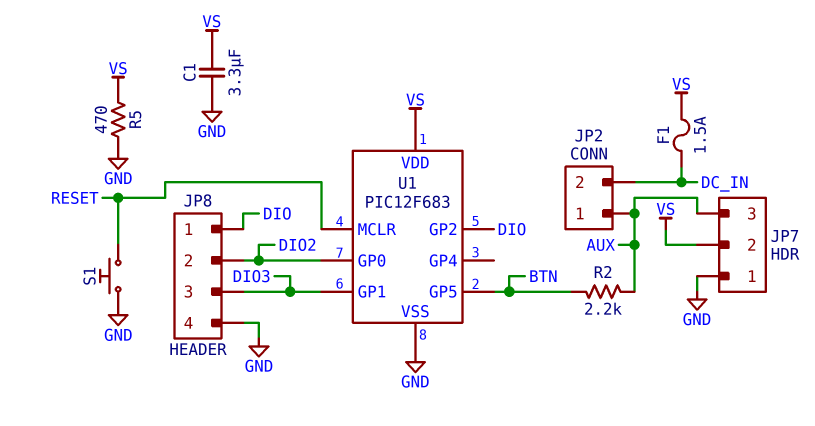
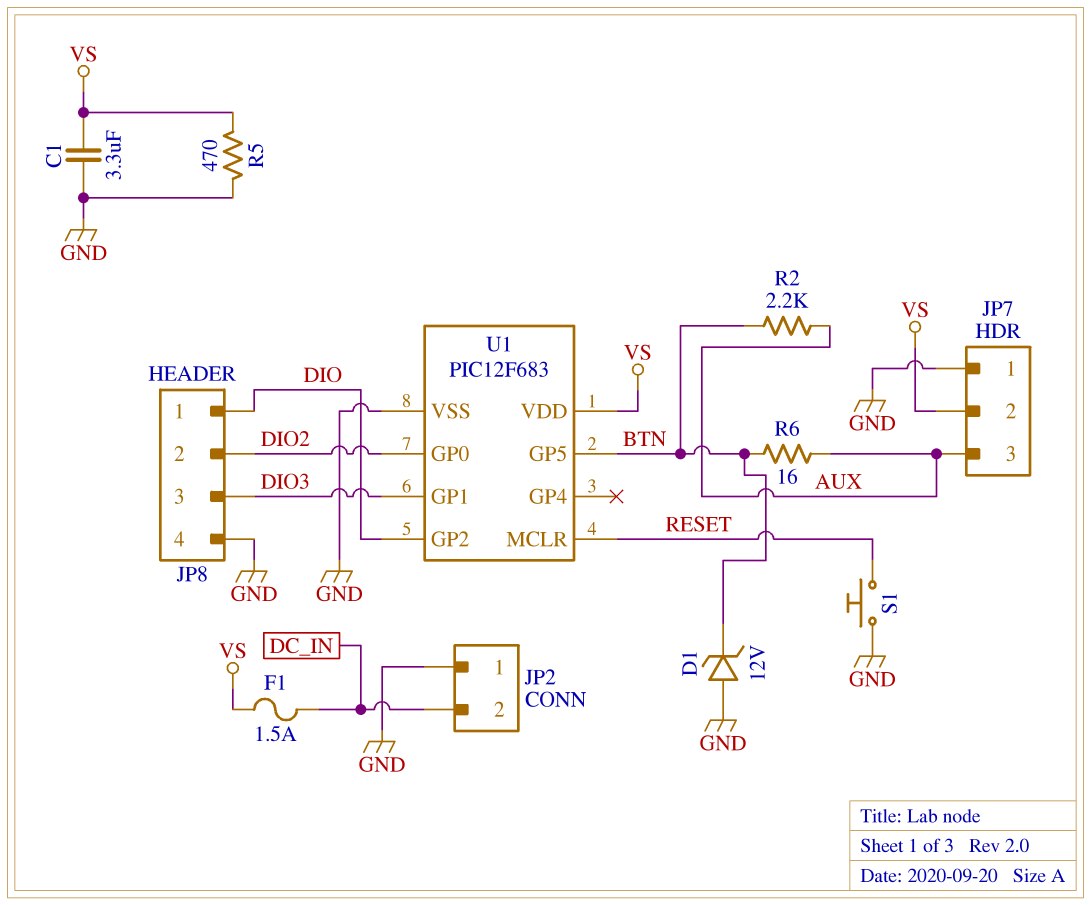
D1: none -> zener 12V (A GND, K BTN)
JP2 pin 1: AUX -> GND
R6: none -> 16 (AUX, BTN)

